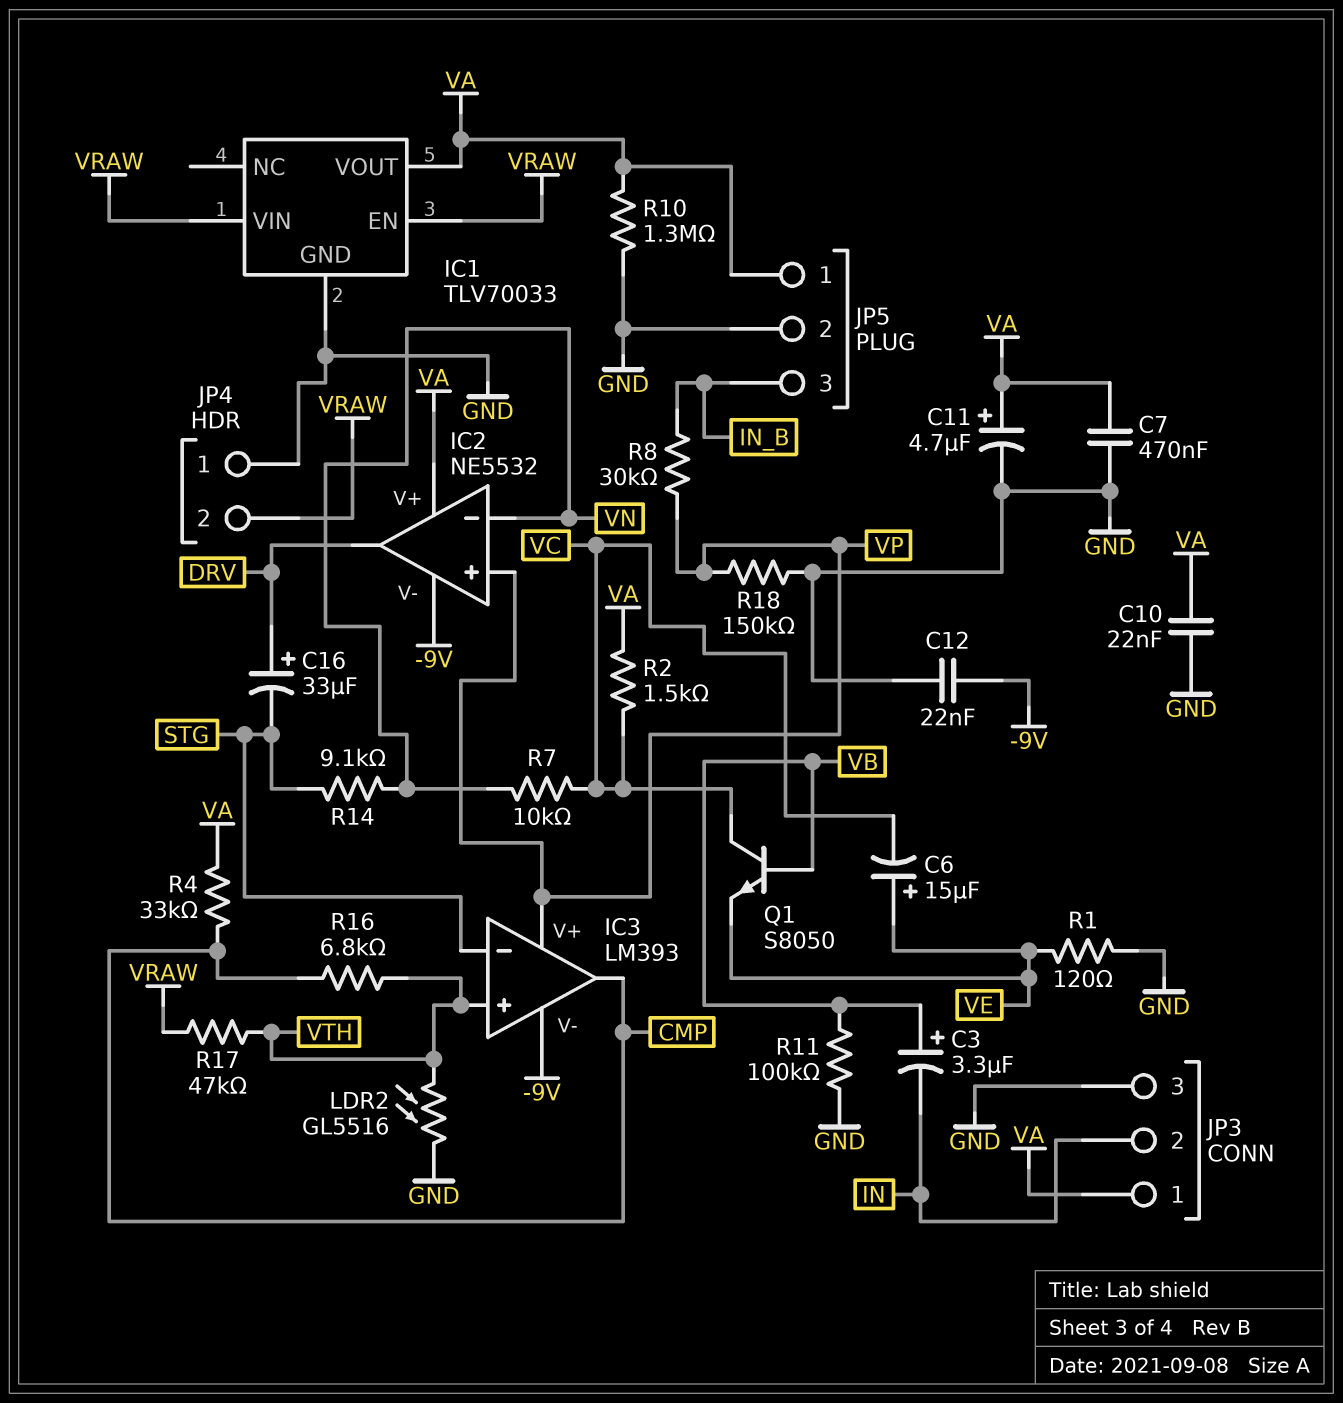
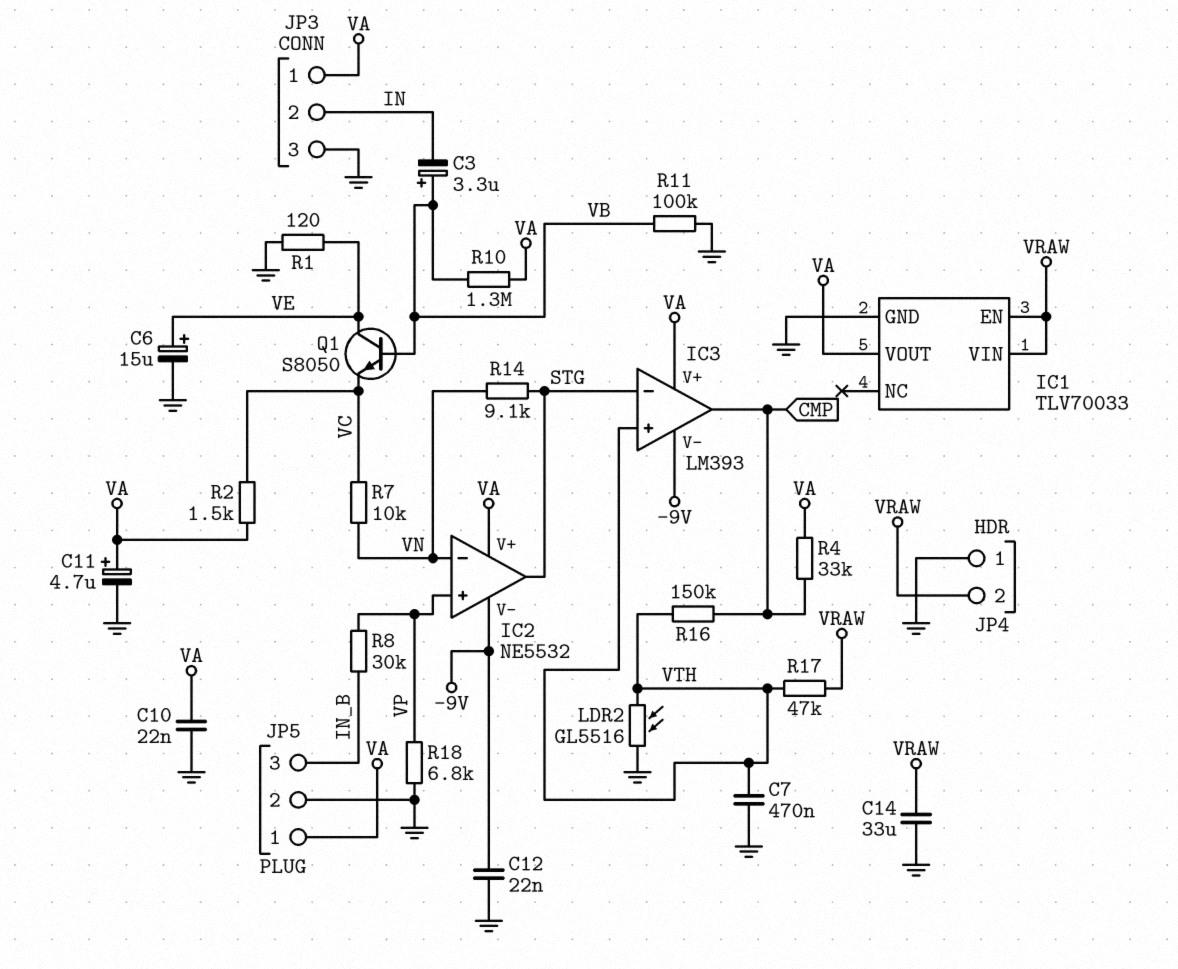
C6: 15uF (plus VE, minus VC) -> 15uF (plus VE, minus GND)
C7: 470nF (GND, VA) -> 470nF (GND, VTH)
C14: none -> 33uF (GND, VRAW)
C16: 33uF (plus DRV, minus STG) -> none
IC2 pin out: DRV -> STG
IC3 pin V+: VP -> VA
Q1: NPN S8050 (B VB, C VC, E VE) -> NPN S8050 (B VB, C VE, E VC)
R10: 1.3M (GND, VA) -> 1.3M (VA, VB)
R16: 6.8k (CMP, VTH) -> 150k (CMP, VTH)
R18: 150k (GND, VP) -> 6.8k (GND, VP)

